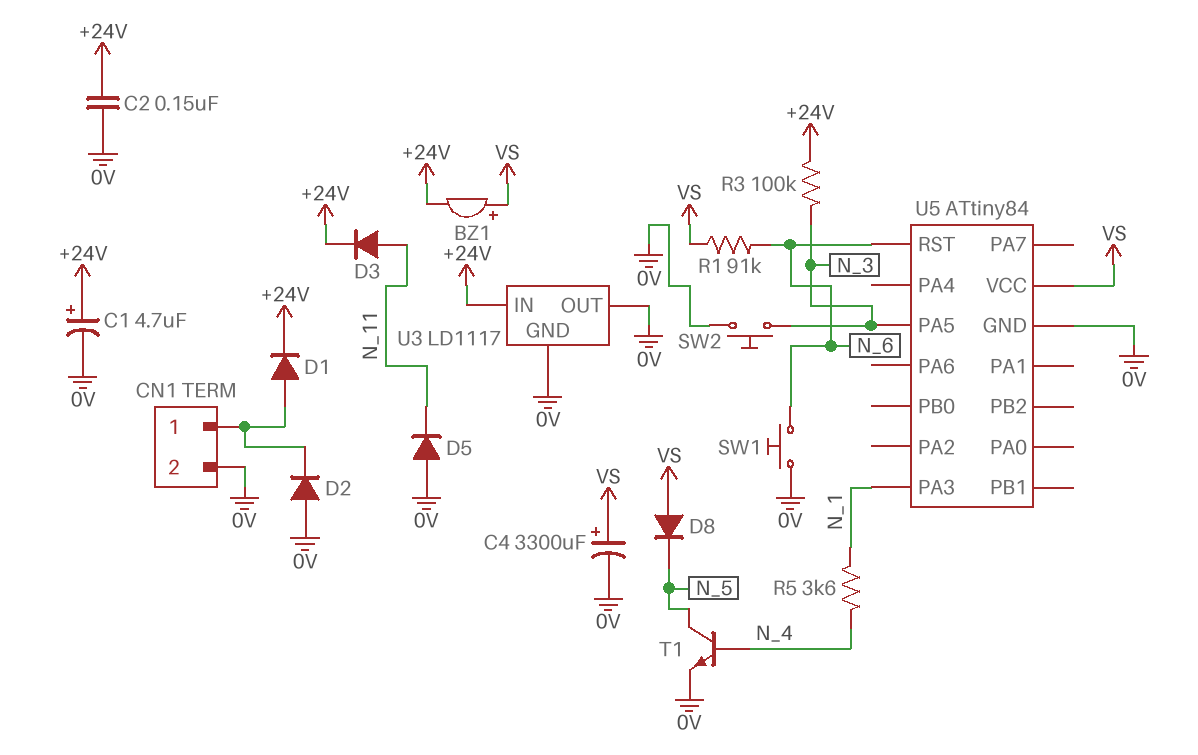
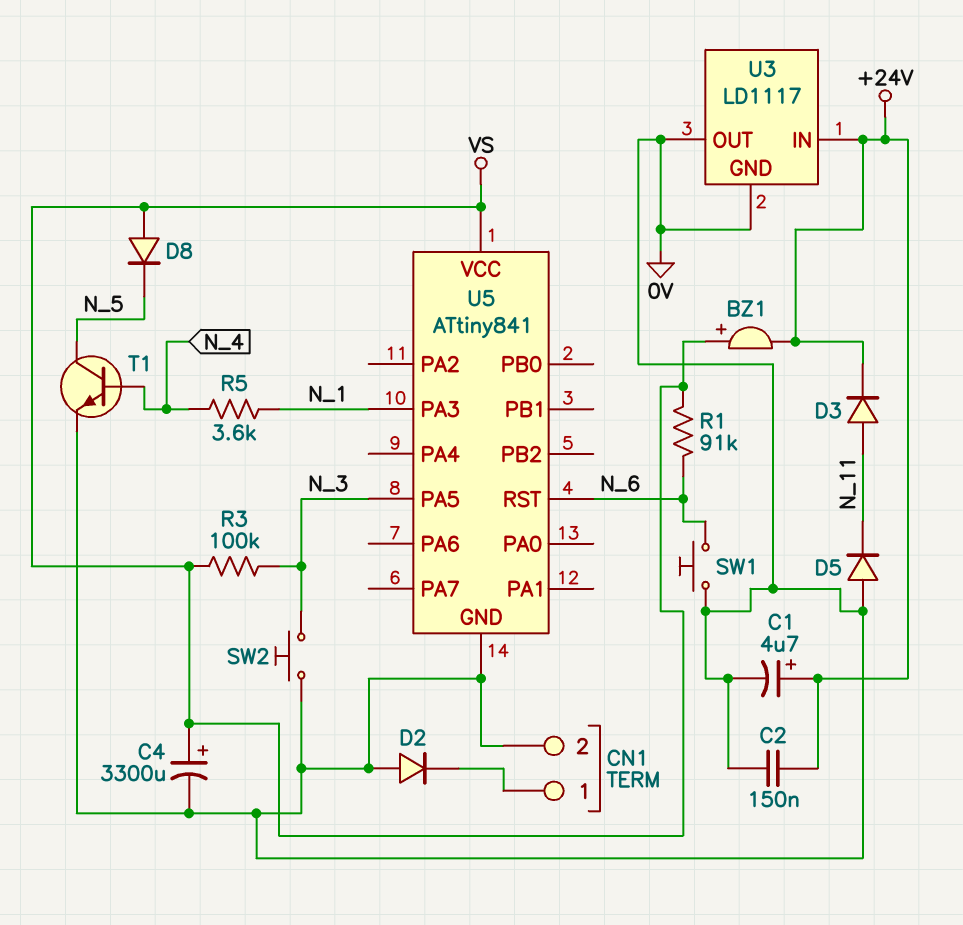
D1: diode (A CN1/1, K +24V) -> none
R3: 100k (+24V, N_3) -> 100k (N_3, VS)
U5: ATtiny84 -> ATtiny841

